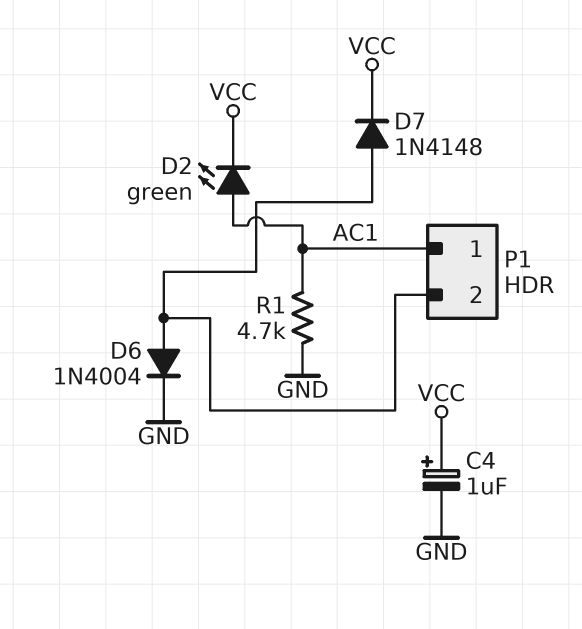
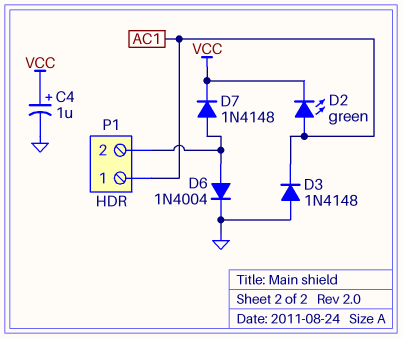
D3: none -> diode 1N4148 (A GND, K AC1)
R1: 4.7k (AC1, GND) -> none

